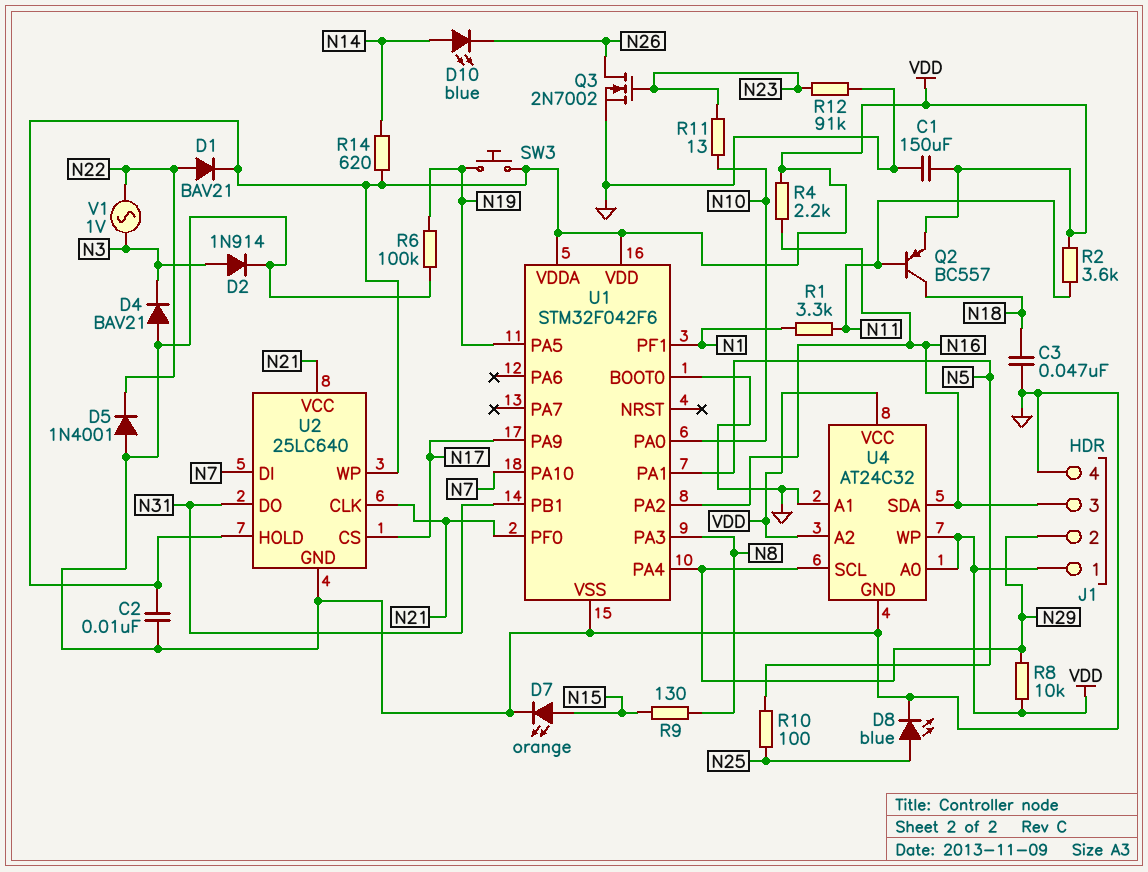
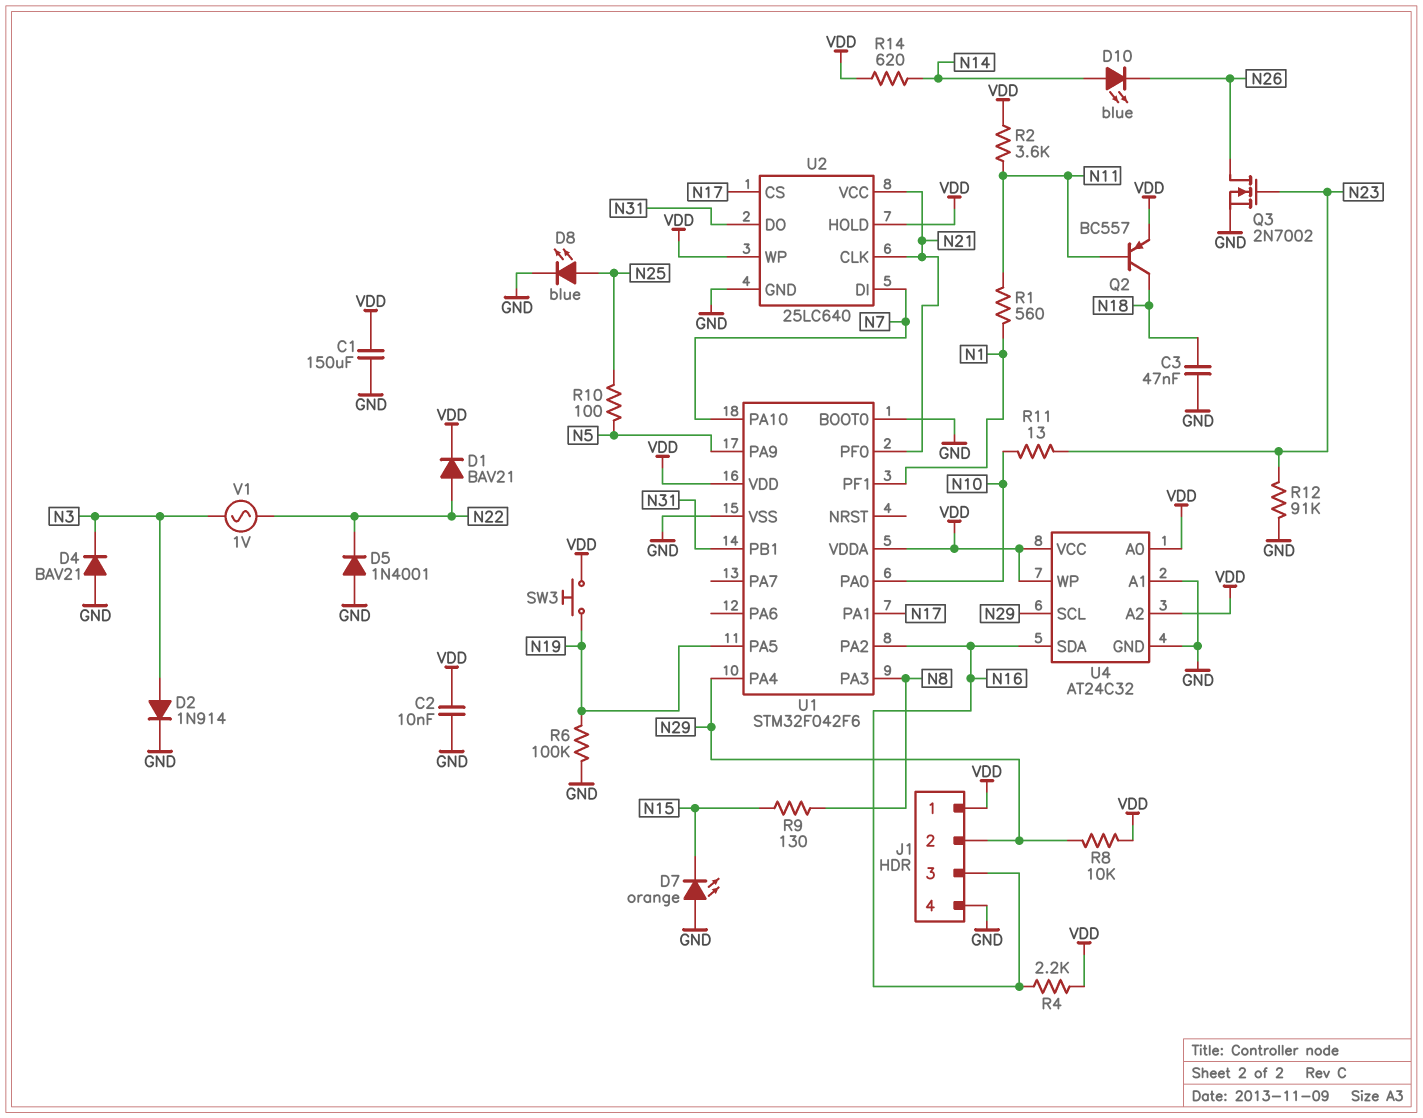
D7: LED orange (A N15, K GND) -> LED orange (A GND, K N15)
R1: 3.3k (N1, N11) -> 560 (N1, N11)
U1 pin PA1: N5 -> N17
U1 pin PA9: N17 -> N5

